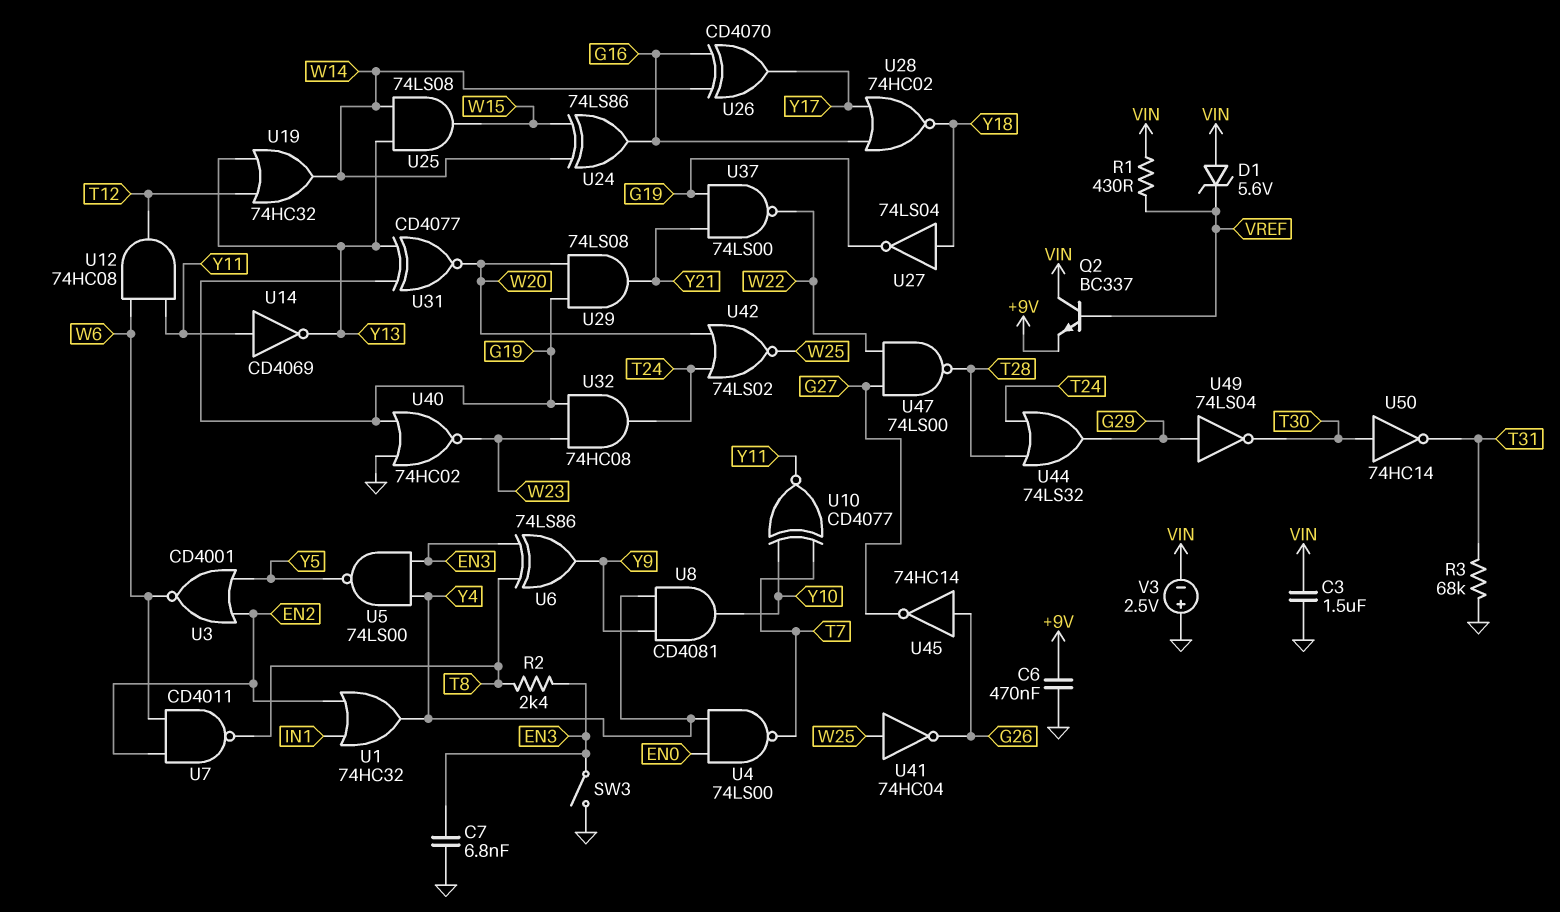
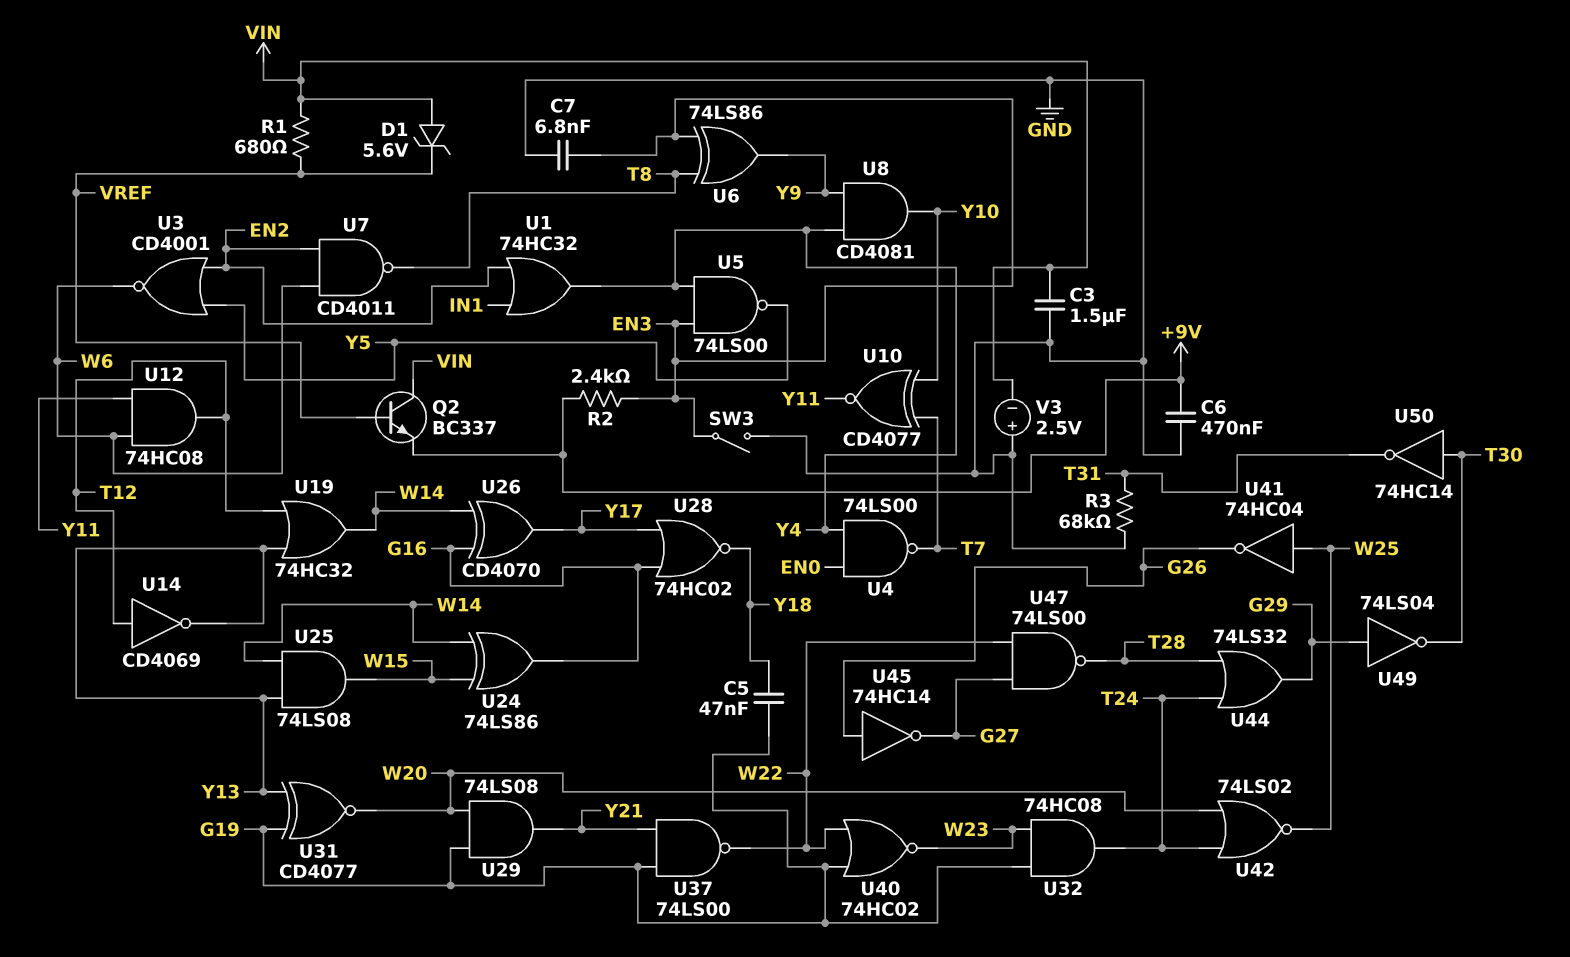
C5: none -> 47nF (G19, Y18)
R1: 430 (VIN, VREF) -> 680 (VIN, VREF)
R2: 2.4k (EN3, T8) -> 2.4k (+9V, EN3)
U14: NOT CD4069 (in Y11, out Y13) -> NOT CD4069 (in T12, out Y13)
U27: NOT 74LS04 (in Y18, out G19) -> none
U40: NOR 74HC02 (in G19, in GND, out W23) -> NOR 74HC02 (in G19, in W22, out W23)

